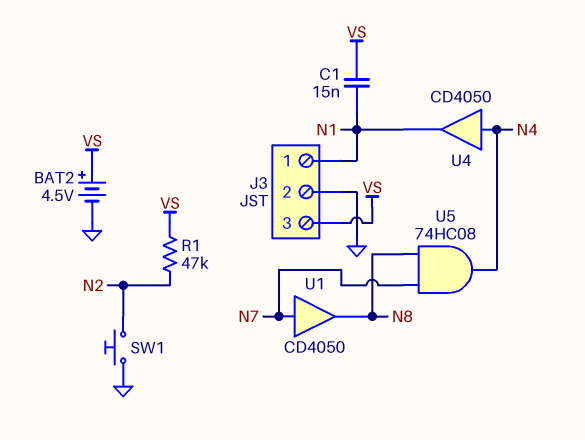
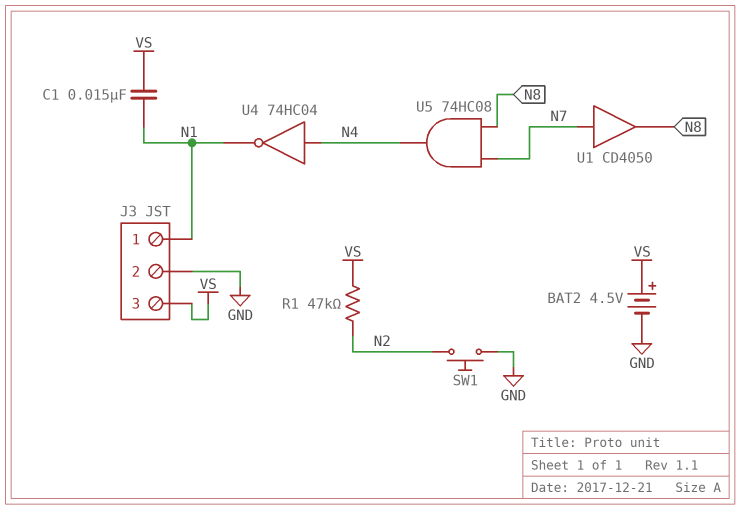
U4: buffer CD4050 (in N4, out N1) -> NOT 74HC04 (in N4, out N1)

